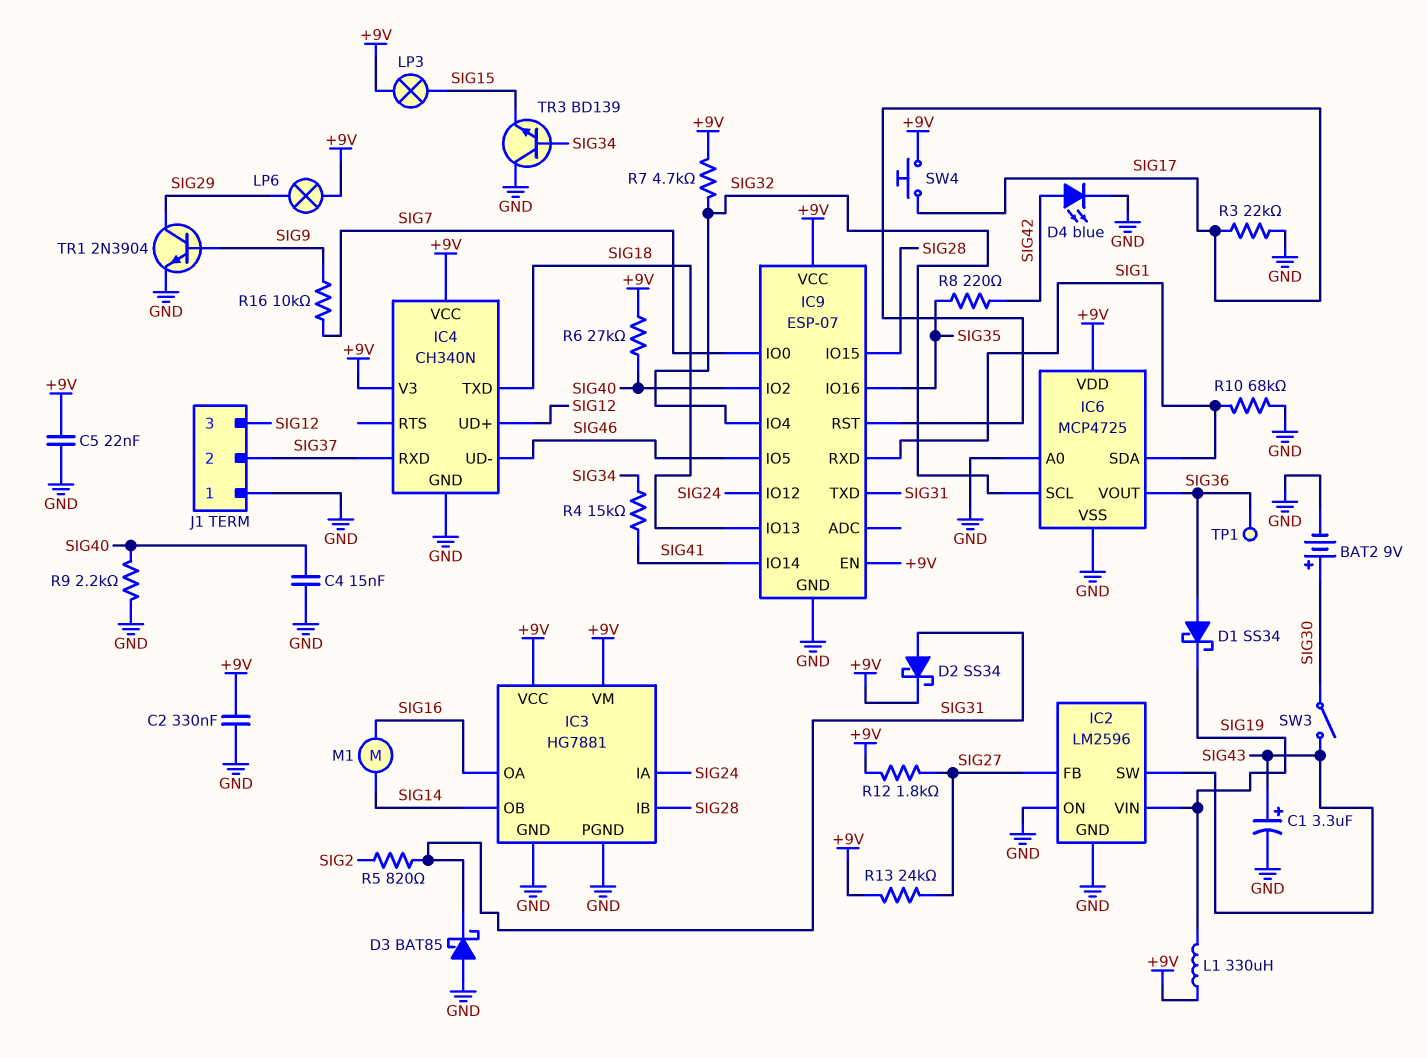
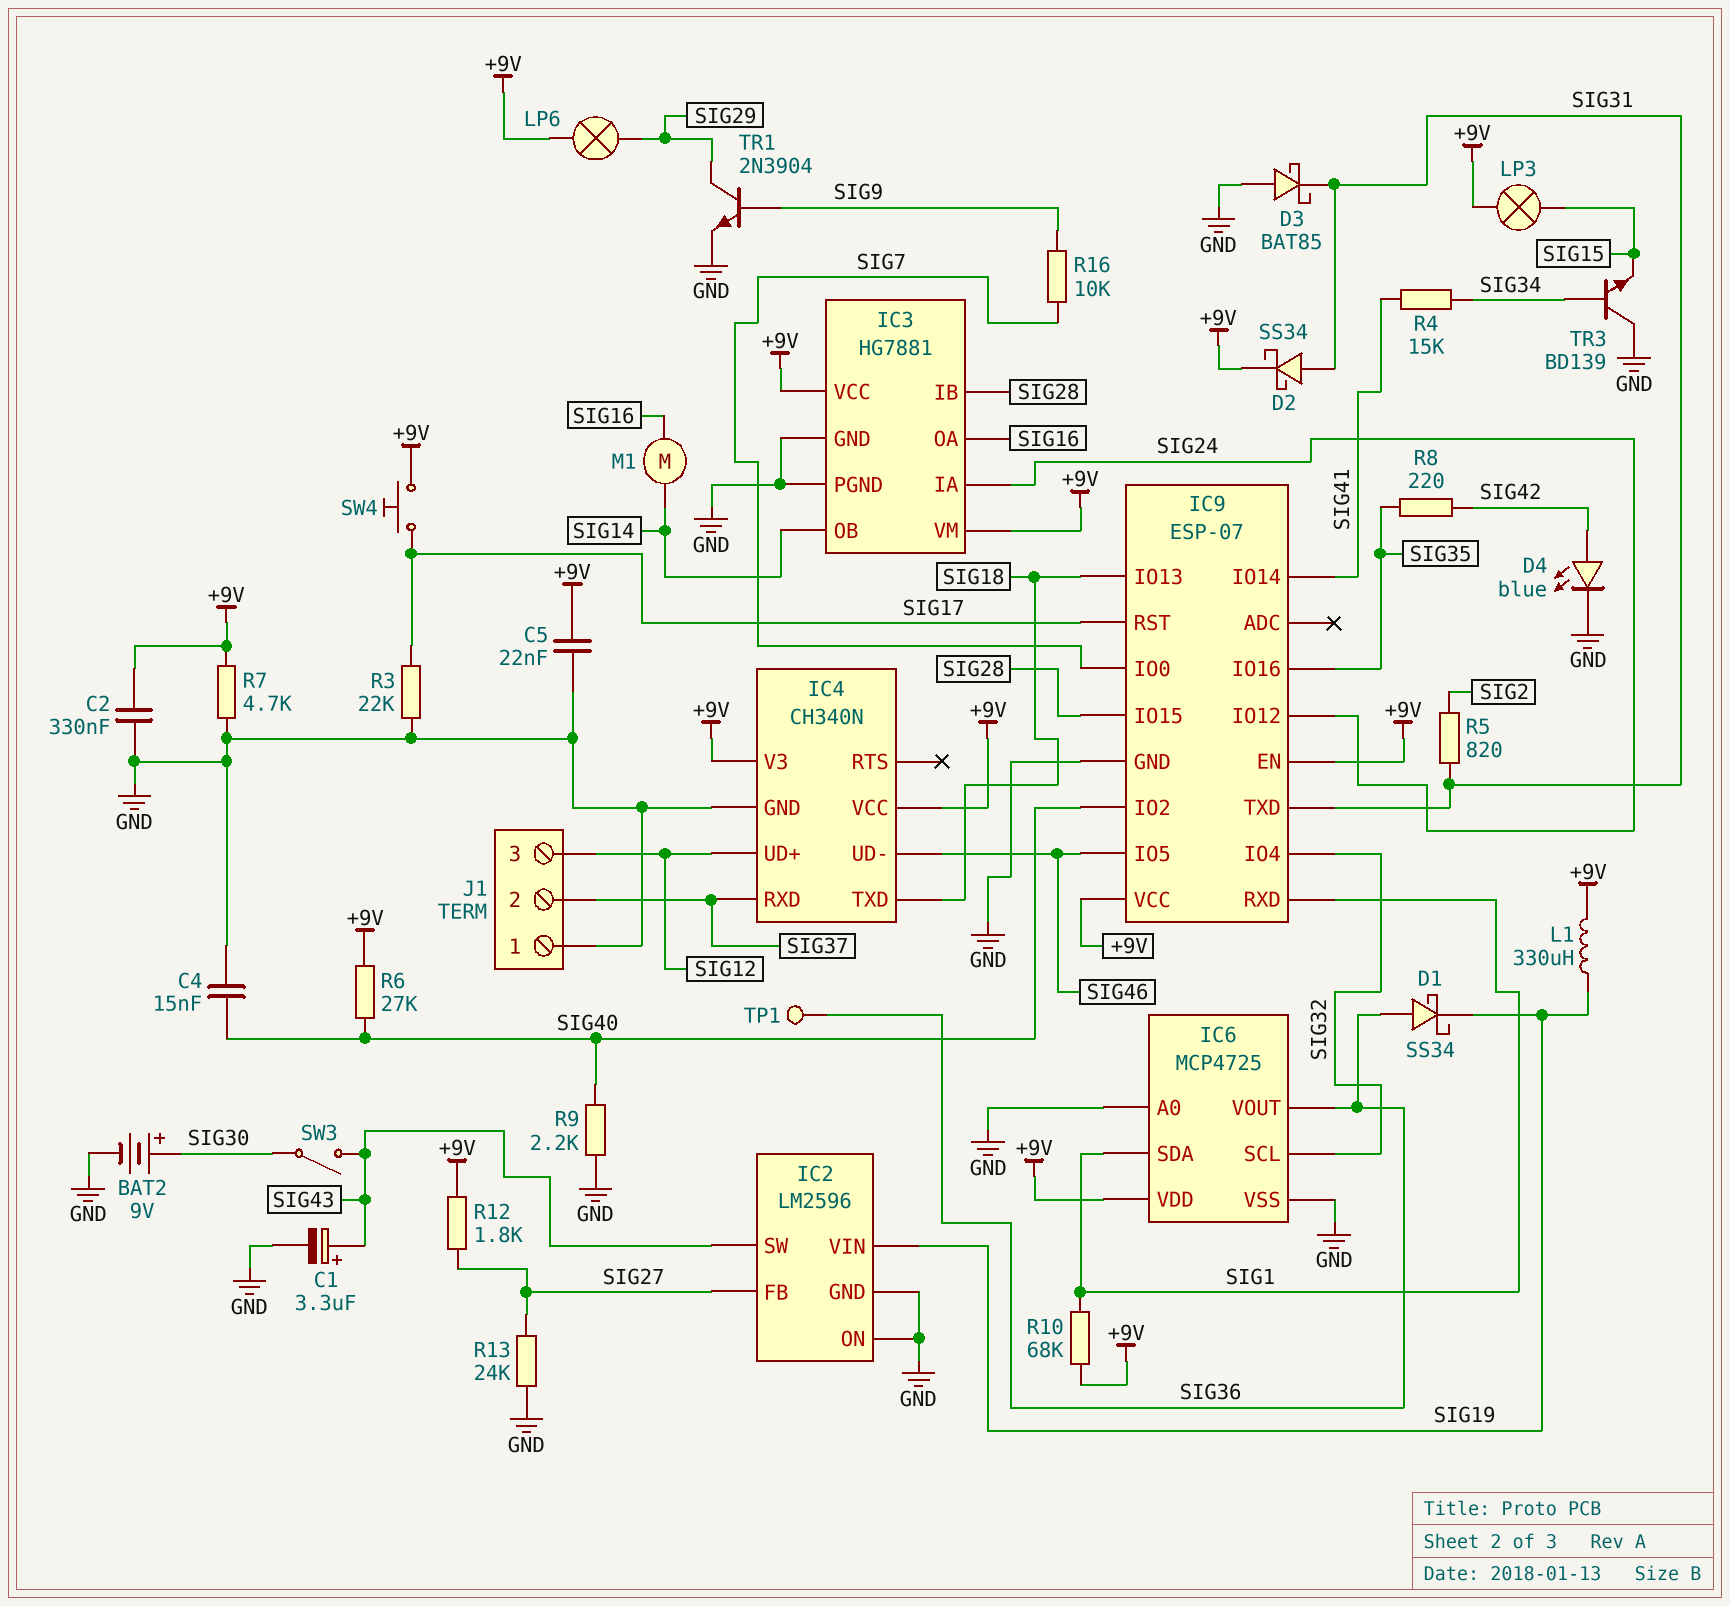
R7: 4.7k (+9V, SIG32) -> 4.7k (+9V, GND)
R10: 68k (GND, SIG1) -> 68k (+9V, SIG1)
R13: 24k (+9V, SIG27) -> 24k (GND, SIG27)

